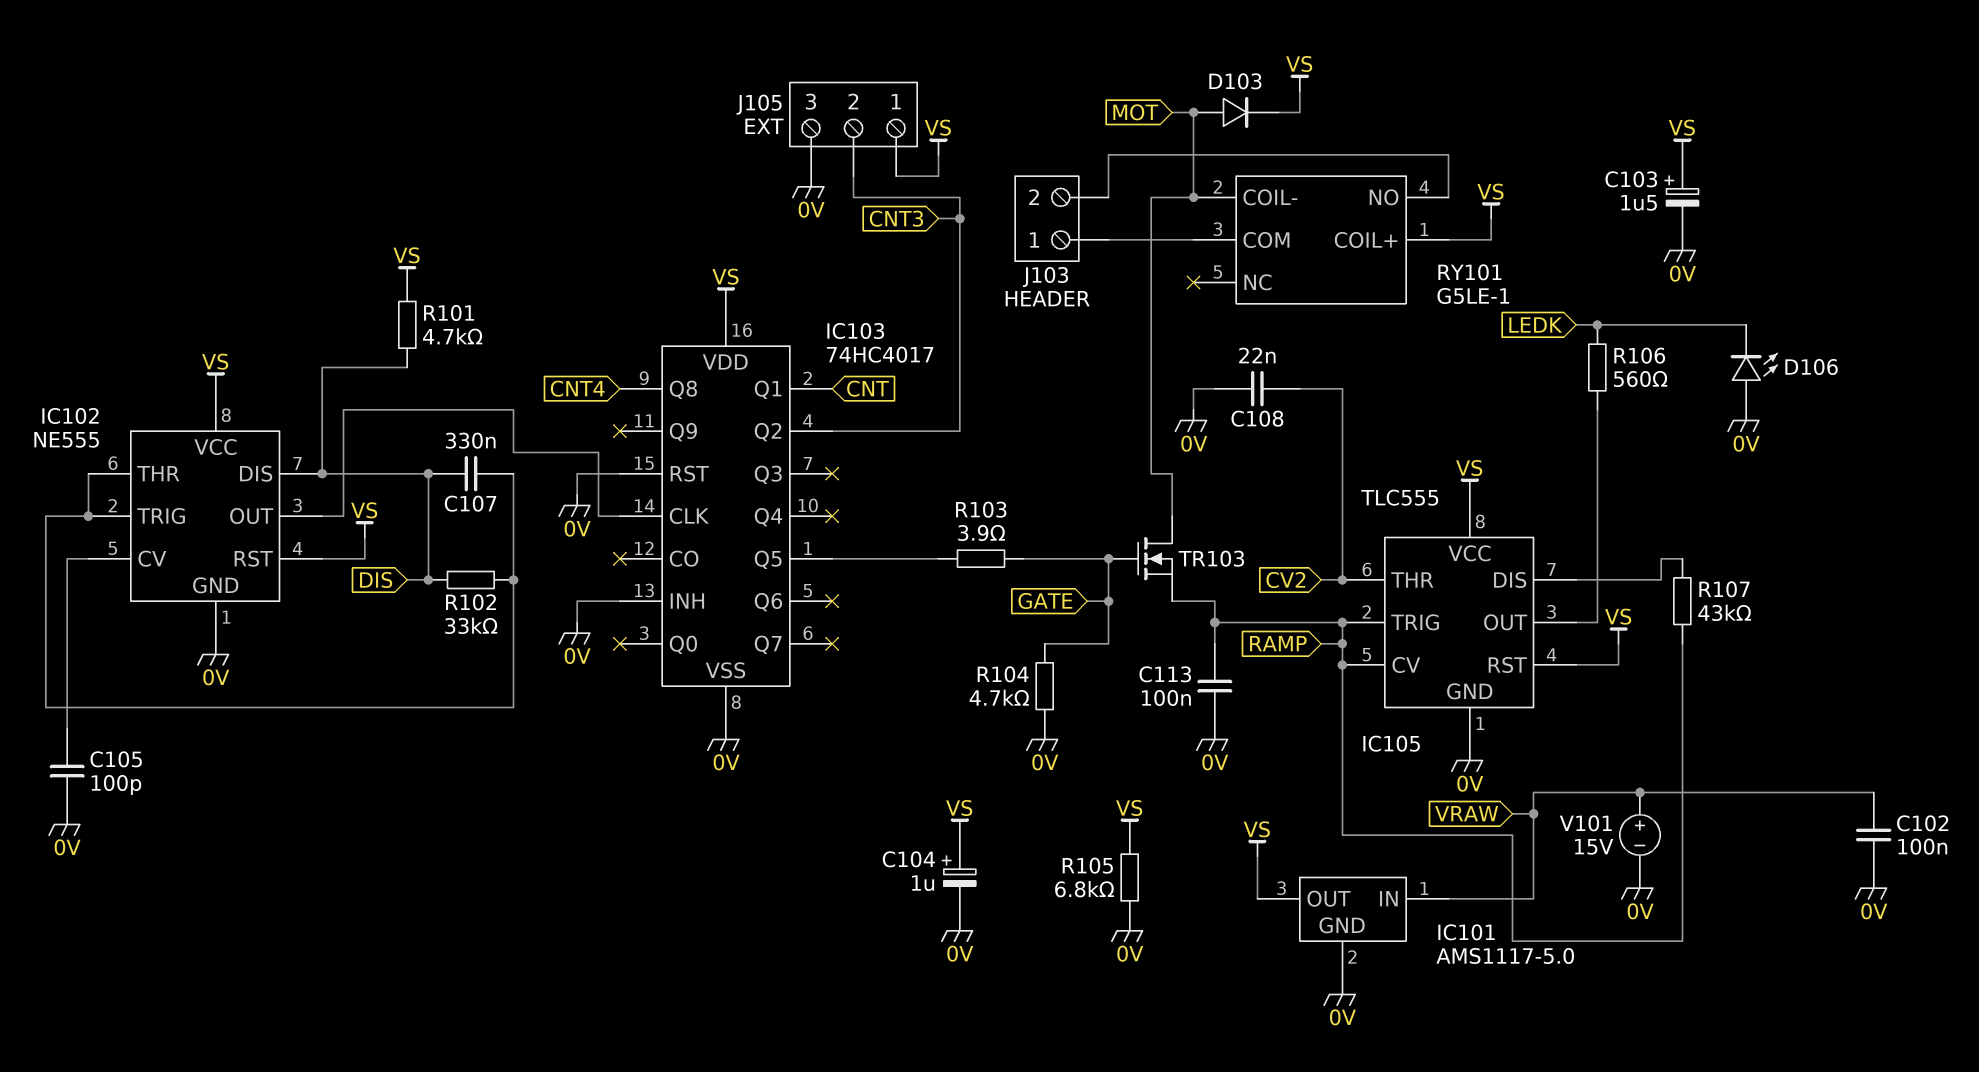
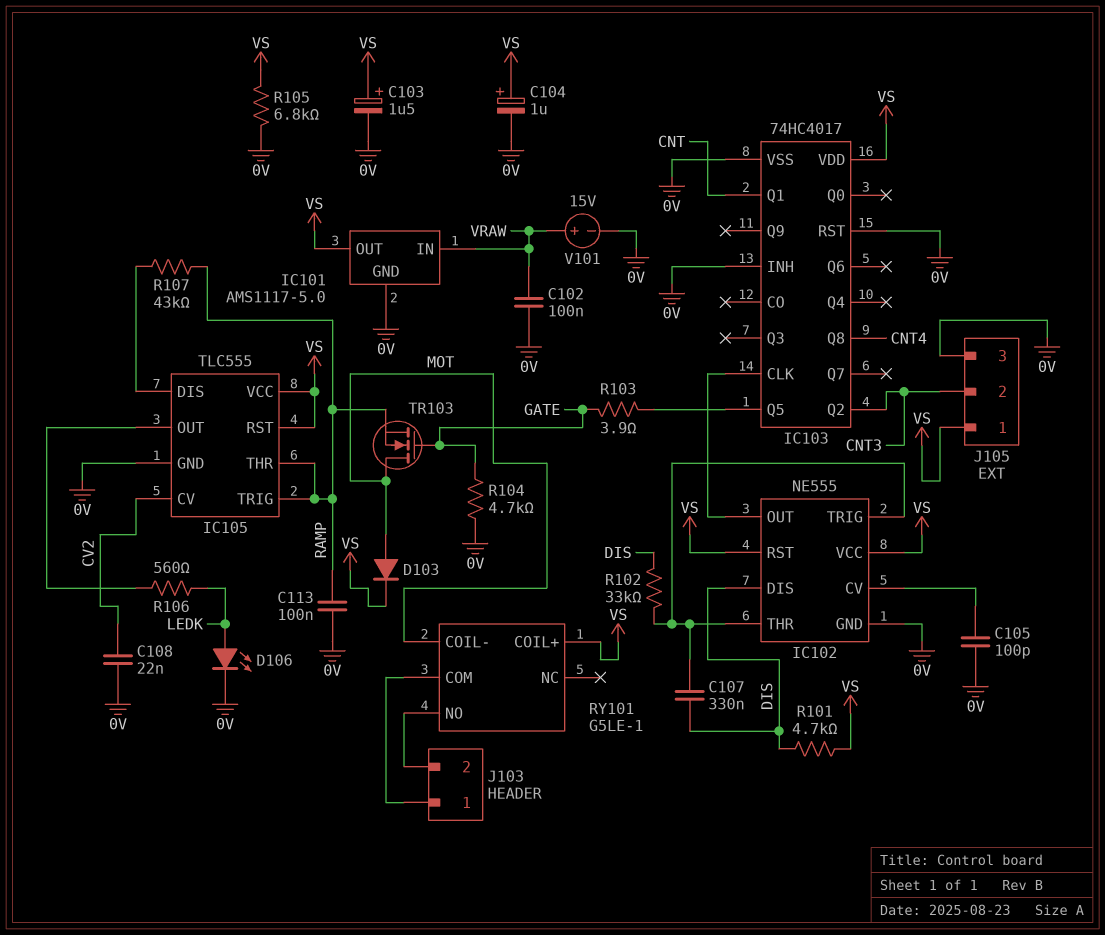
D106: LED (A 0V, K LEDK) -> LED (A LEDK, K 0V)
IC105 pin CV: RAMP -> CV2
IC105 pin THR: CV2 -> RAMP

